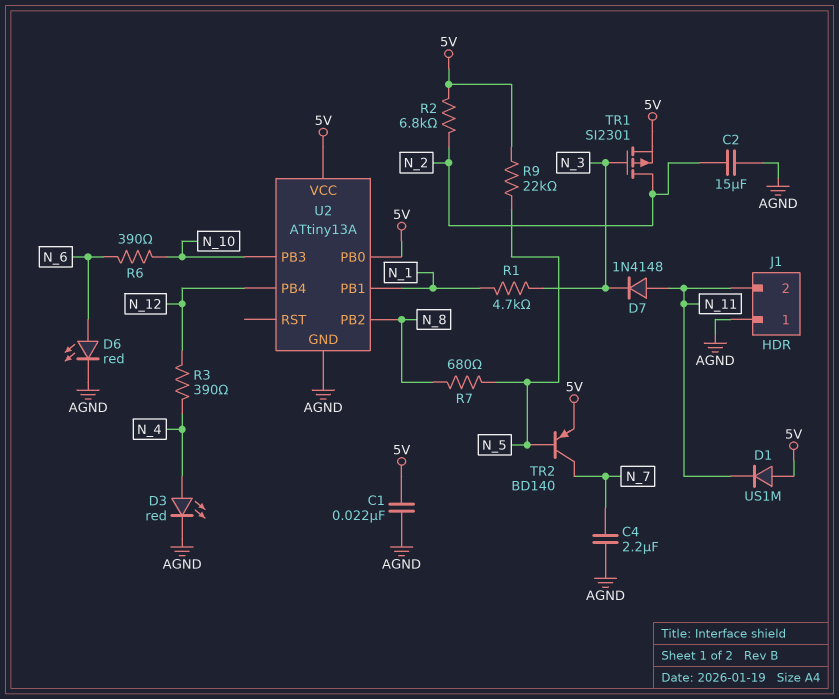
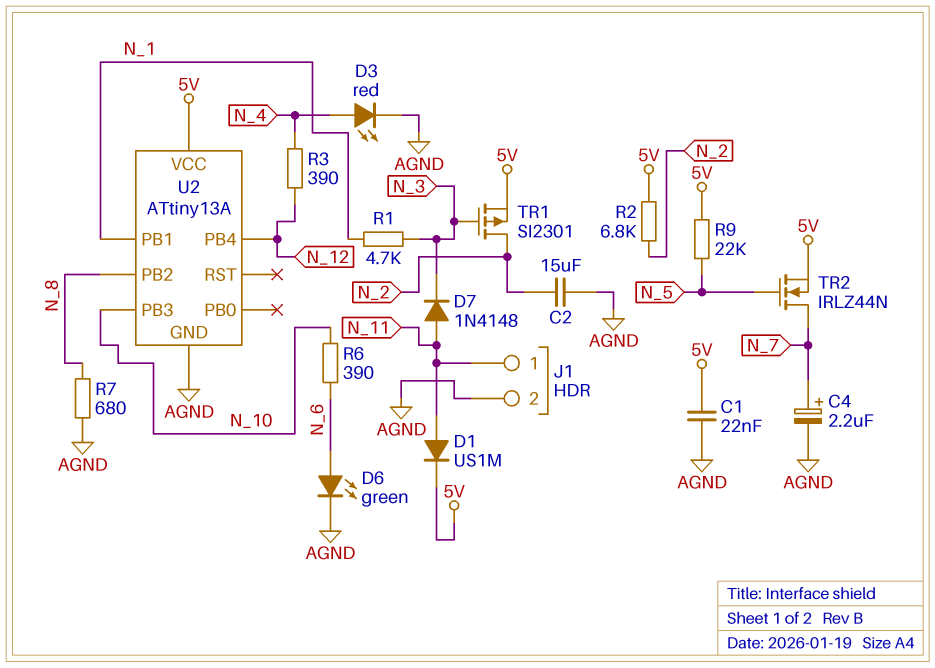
C4: 2.2uF (AGND, N_7) -> 2.2uF (plus N_7, minus AGND)
D1: diode US1M (A 5V, K N_11) -> diode US1M (A N_11, K 5V)
D6: LED red (A N_6, K AGND) -> LED green (A N_6, K AGND)
J1 pin 1: AGND -> N_11
J1 pin 2: N_11 -> AGND
R7: 680 (N_5, N_8) -> 680 (AGND, N_8)
TR2: PNP BD140 (B N_5, C N_7, E 5V) -> NMOS IRLZ44N (G N_5, D N_7, S 5V)
U2 pin PB0: 5V -> none

